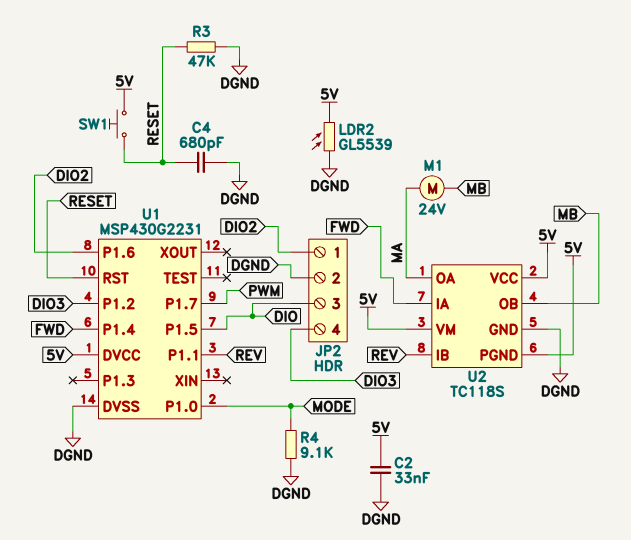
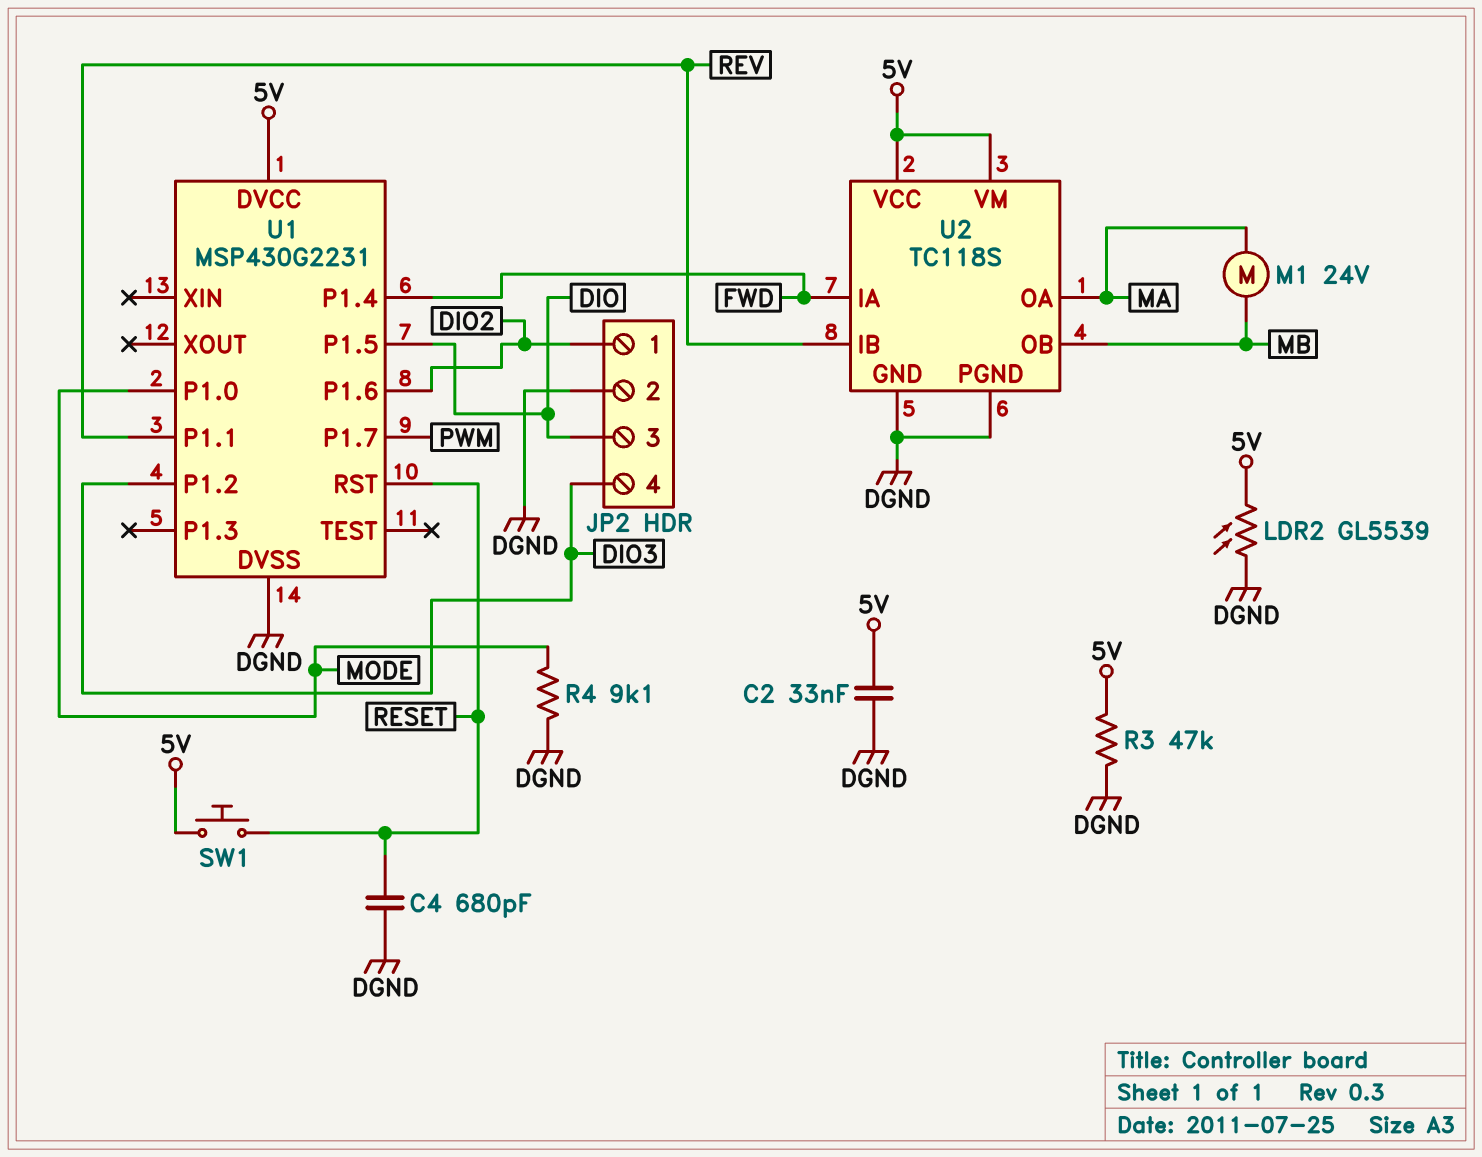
R3: 47k (DGND, RESET) -> 47k (5V, DGND)
U2 pin PGND: 5V -> DGND

